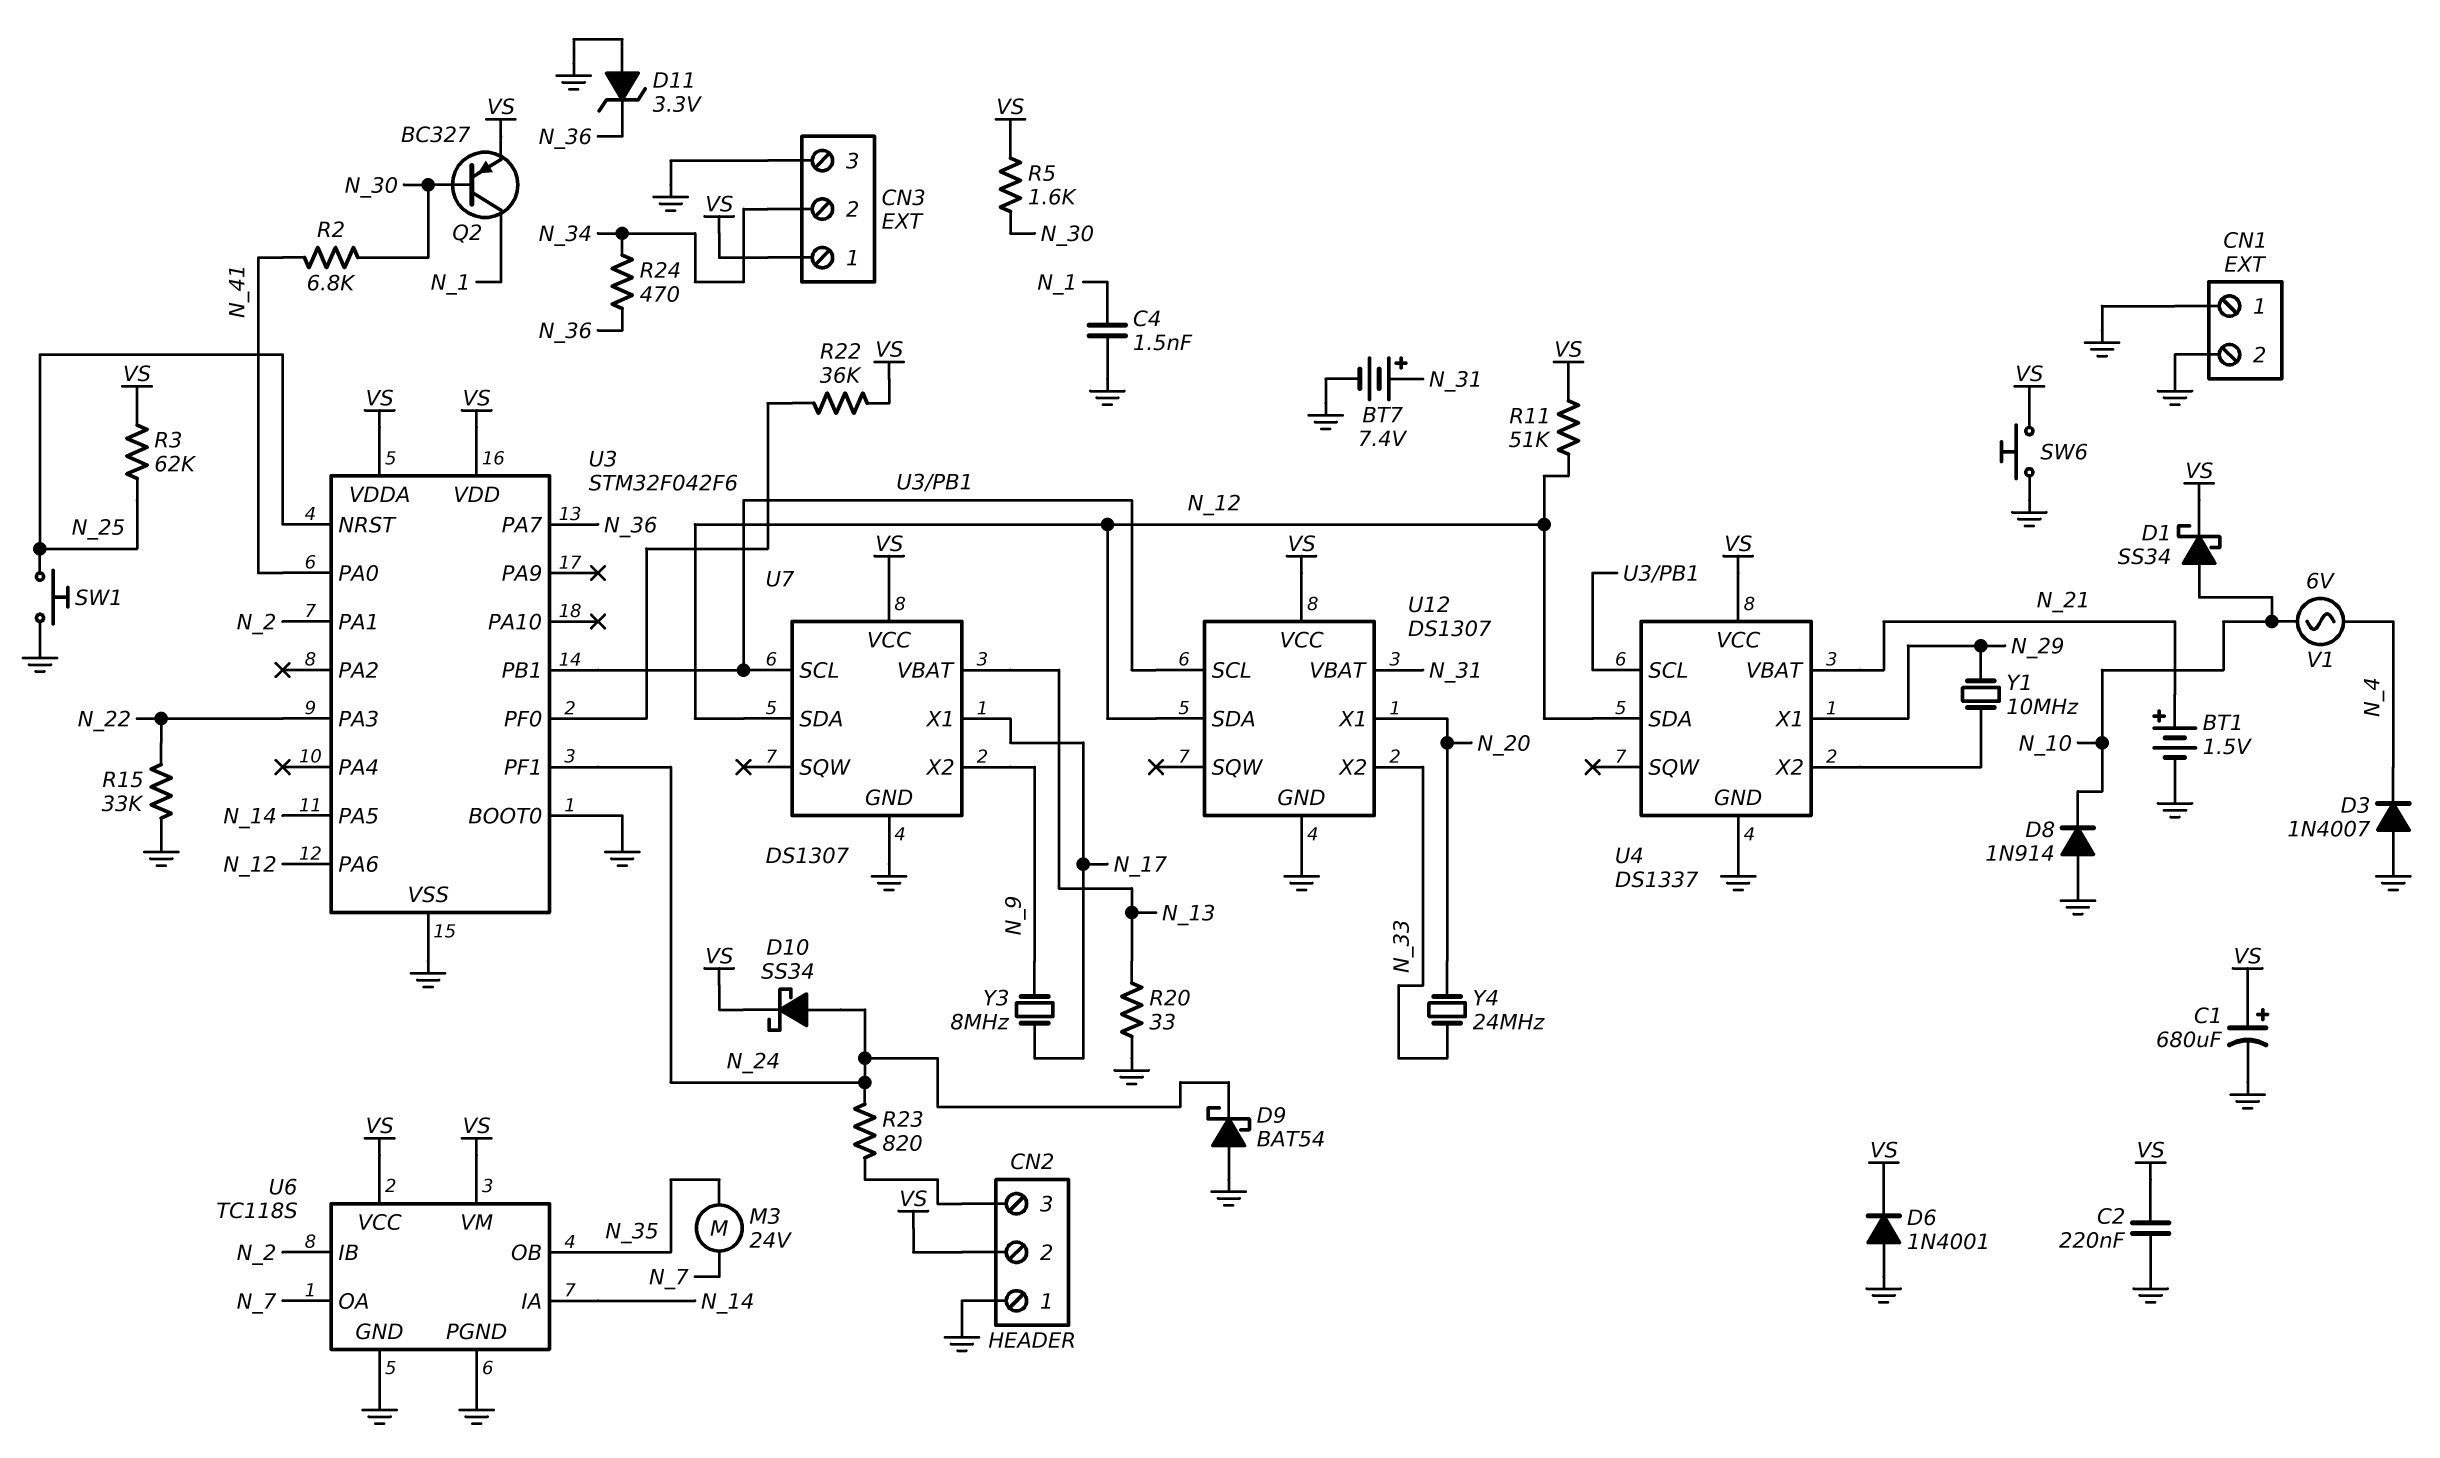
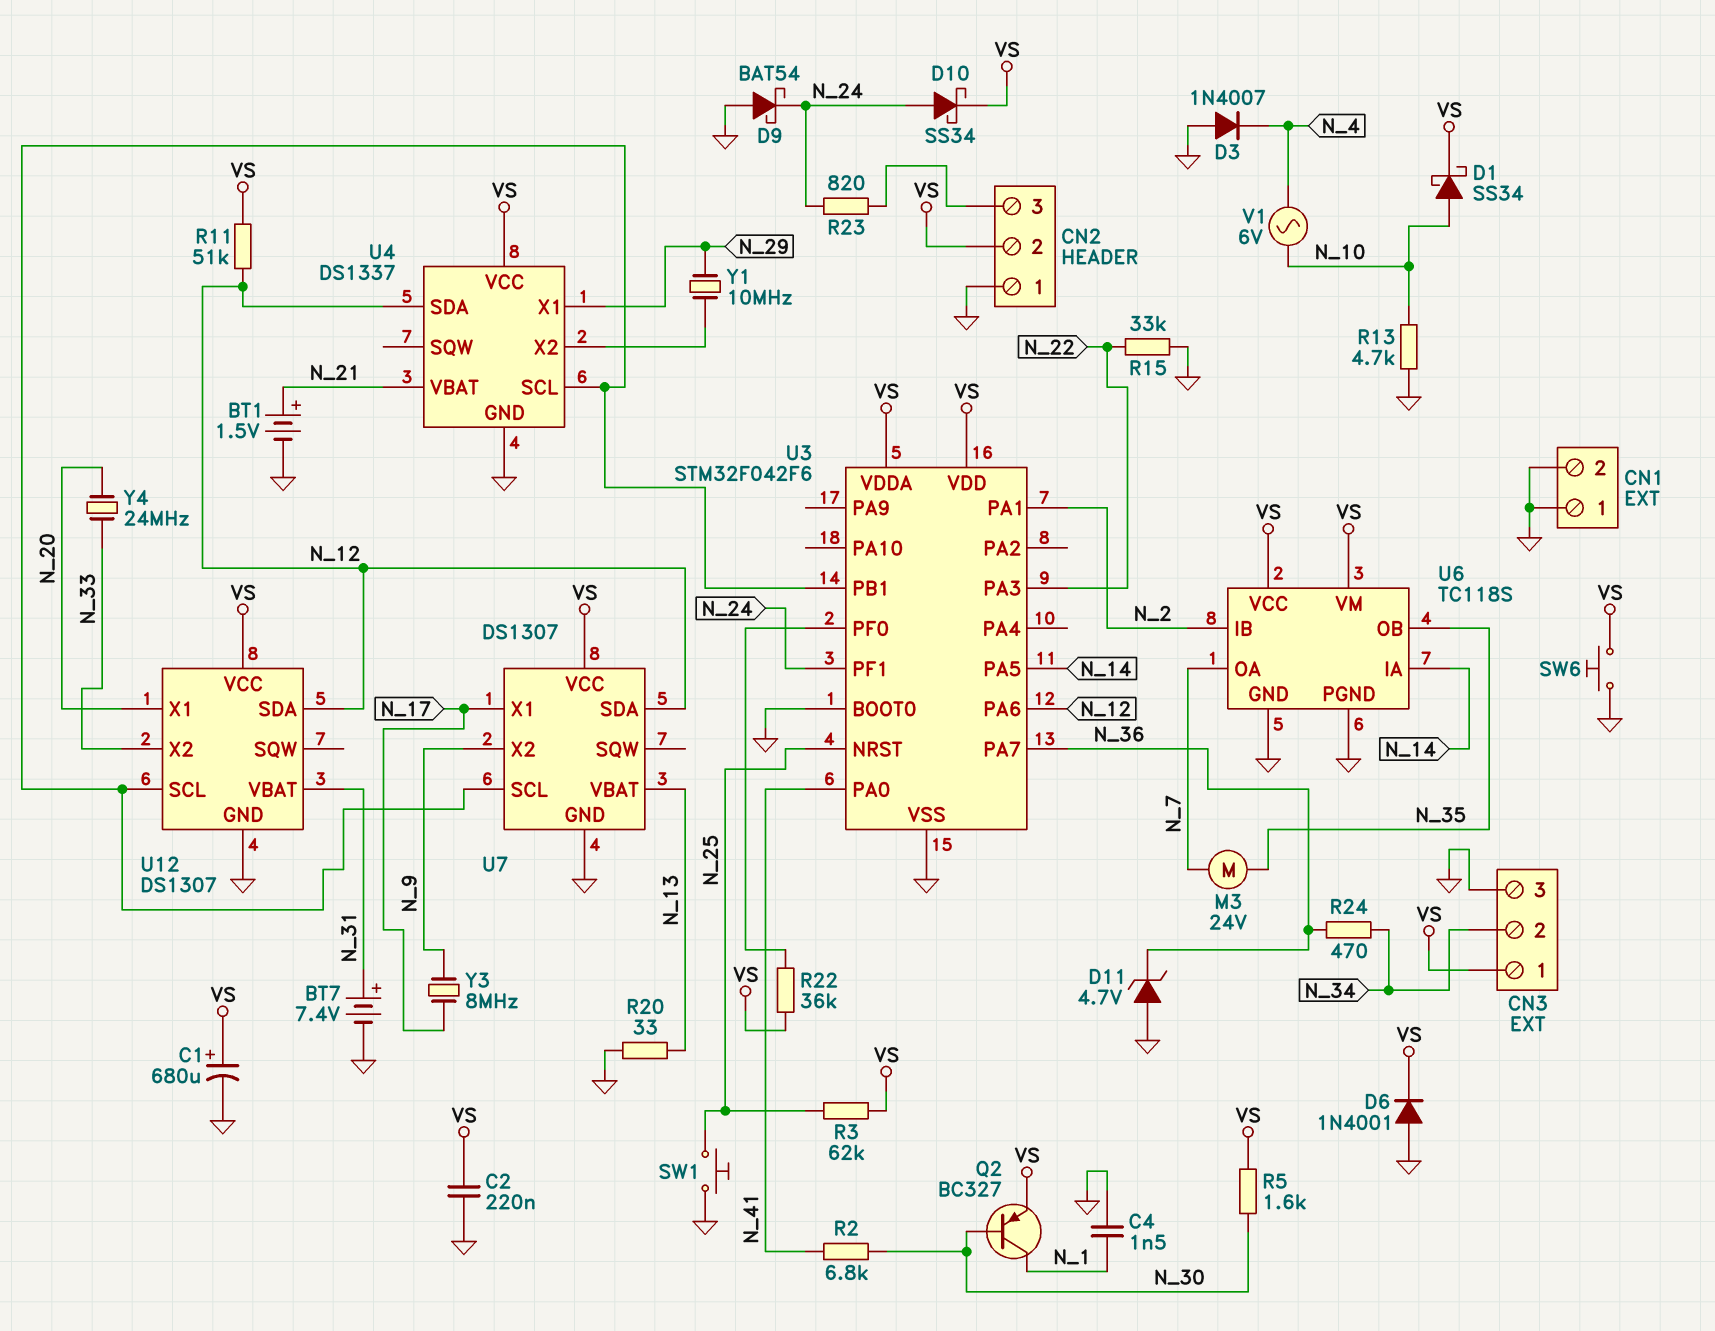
D8: diode 1N914 (A GND, K N_10) -> none
D11: zener 3.3V (A GND, K N_36) -> zener 4.7V (A GND, K N_36)
R13: none -> 4.7k (GND, N_10)

